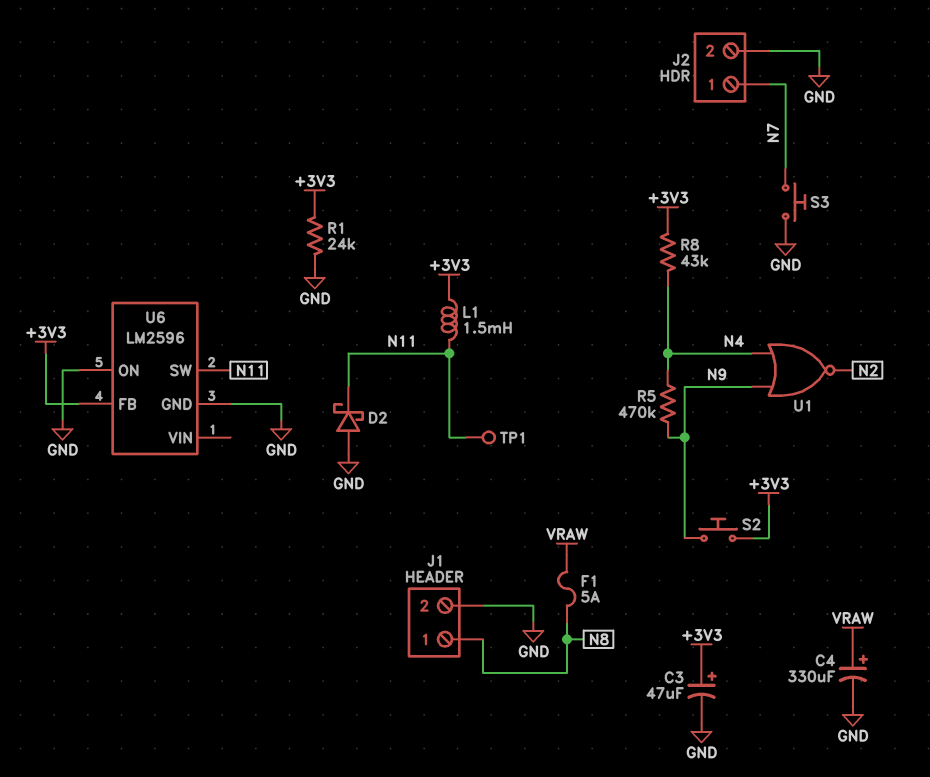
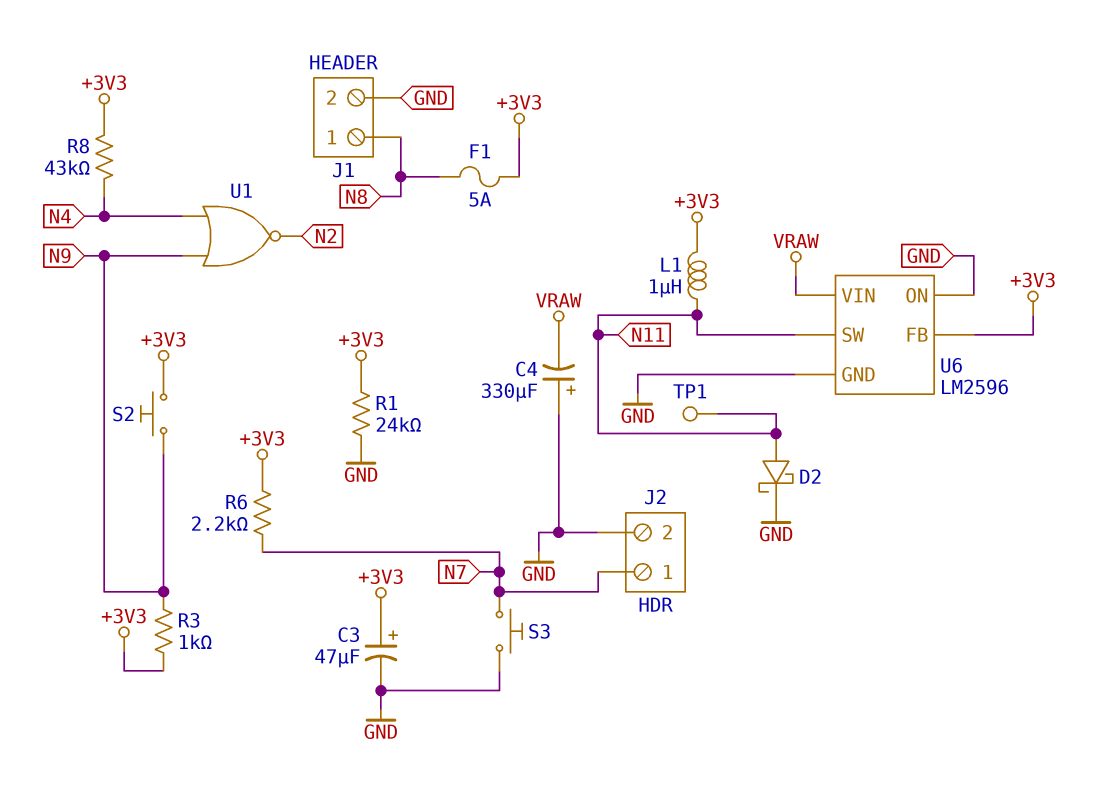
C4: 330uF (plus VRAW, minus GND) -> 330uF (plus GND, minus VRAW)
D2: schottky (A GND, K N11) -> schottky (A N11, K GND)
F1: 5A (N8, VRAW) -> 5A (+3V3, N8)
L1: 1.5mH (+3V3, N11) -> 1uH (+3V3, N11)
R3: none -> 1k (+3V3, N9)
R5: 470k (N4, N9) -> none
R6: none -> 2.2k (+3V3, N7)
U6 pin VIN: none -> VRAW

